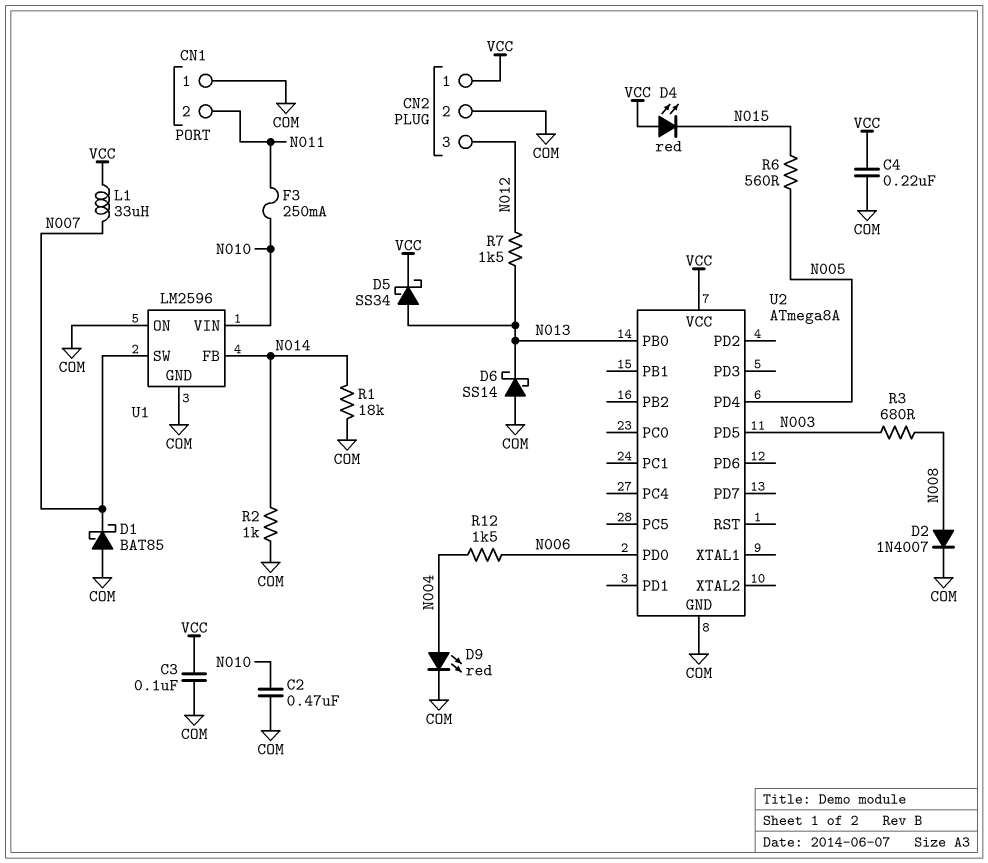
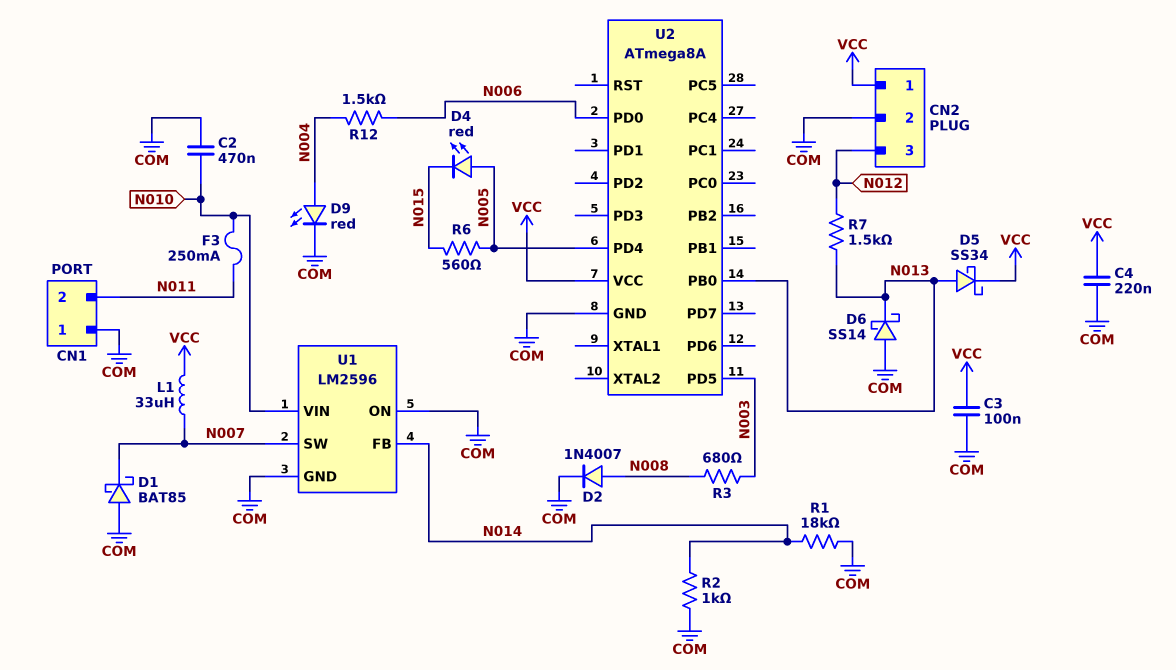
D4: LED red (A VCC, K N015) -> LED red (A N005, K N015)

